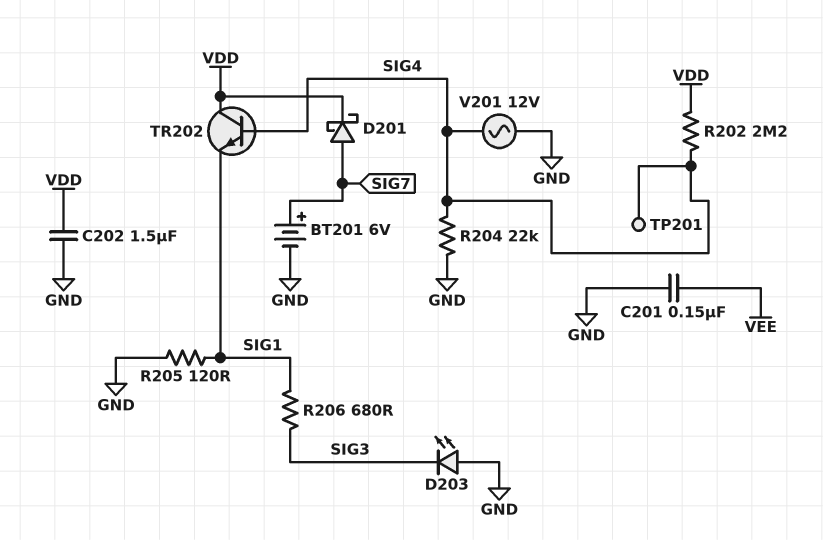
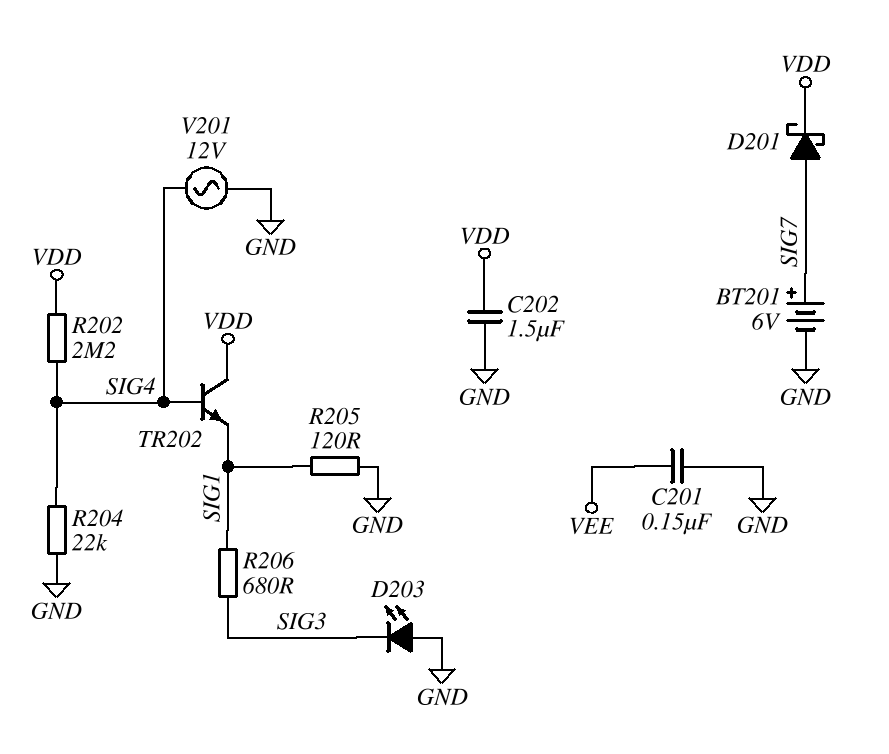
TP201: test point (SIG4) -> none

